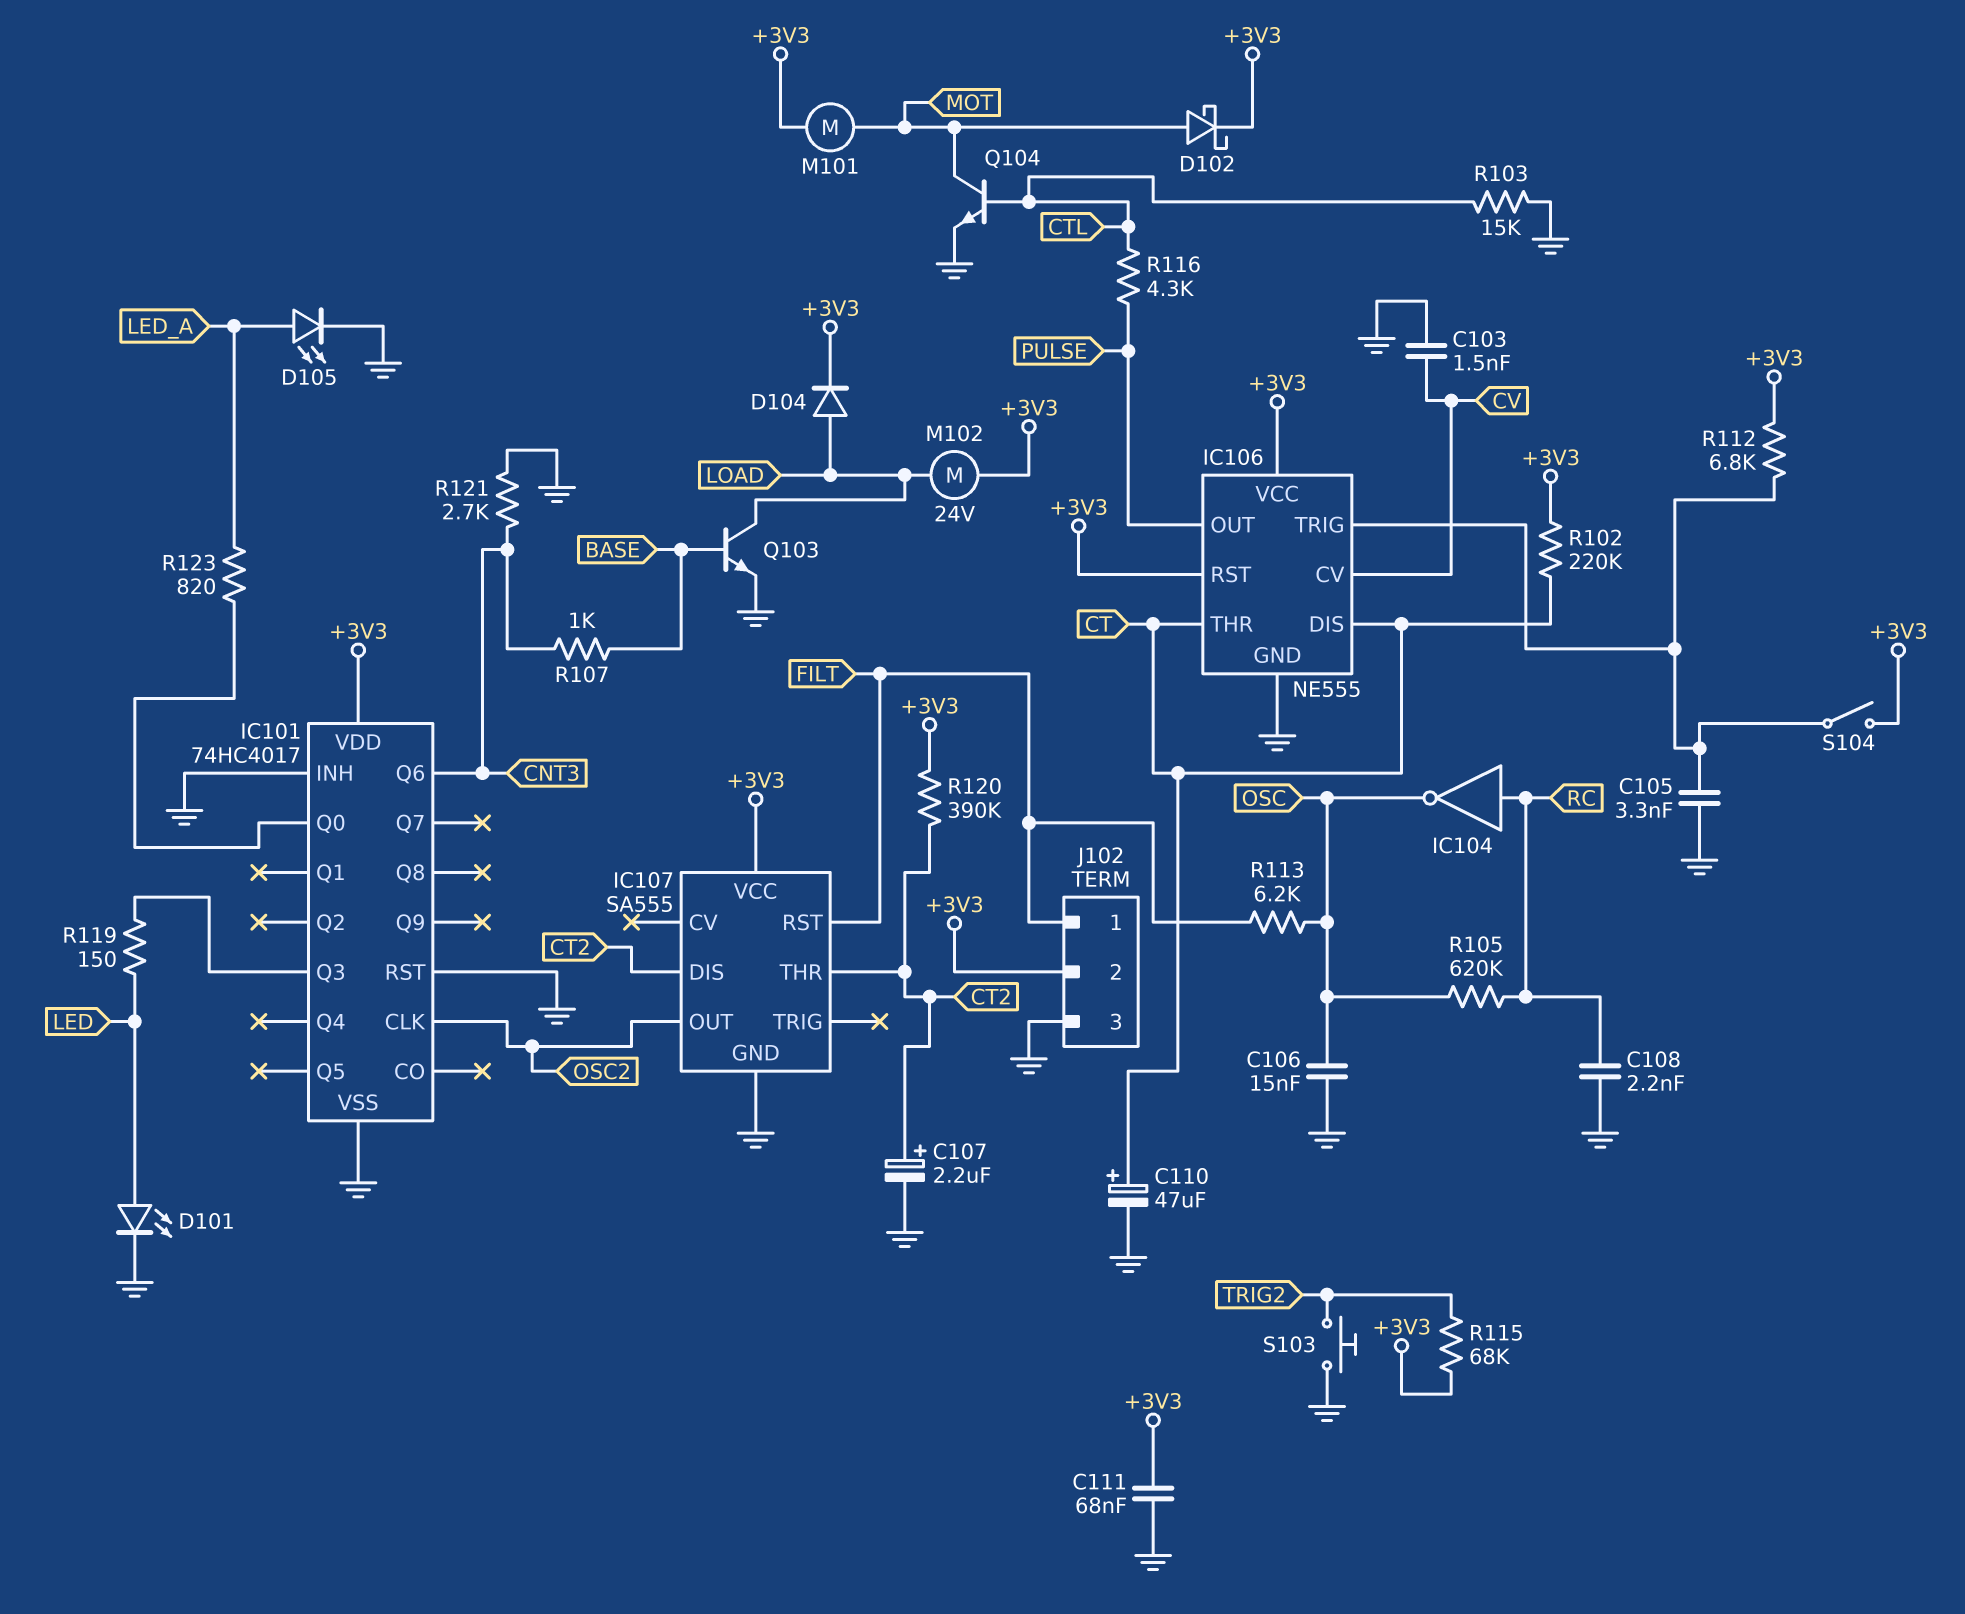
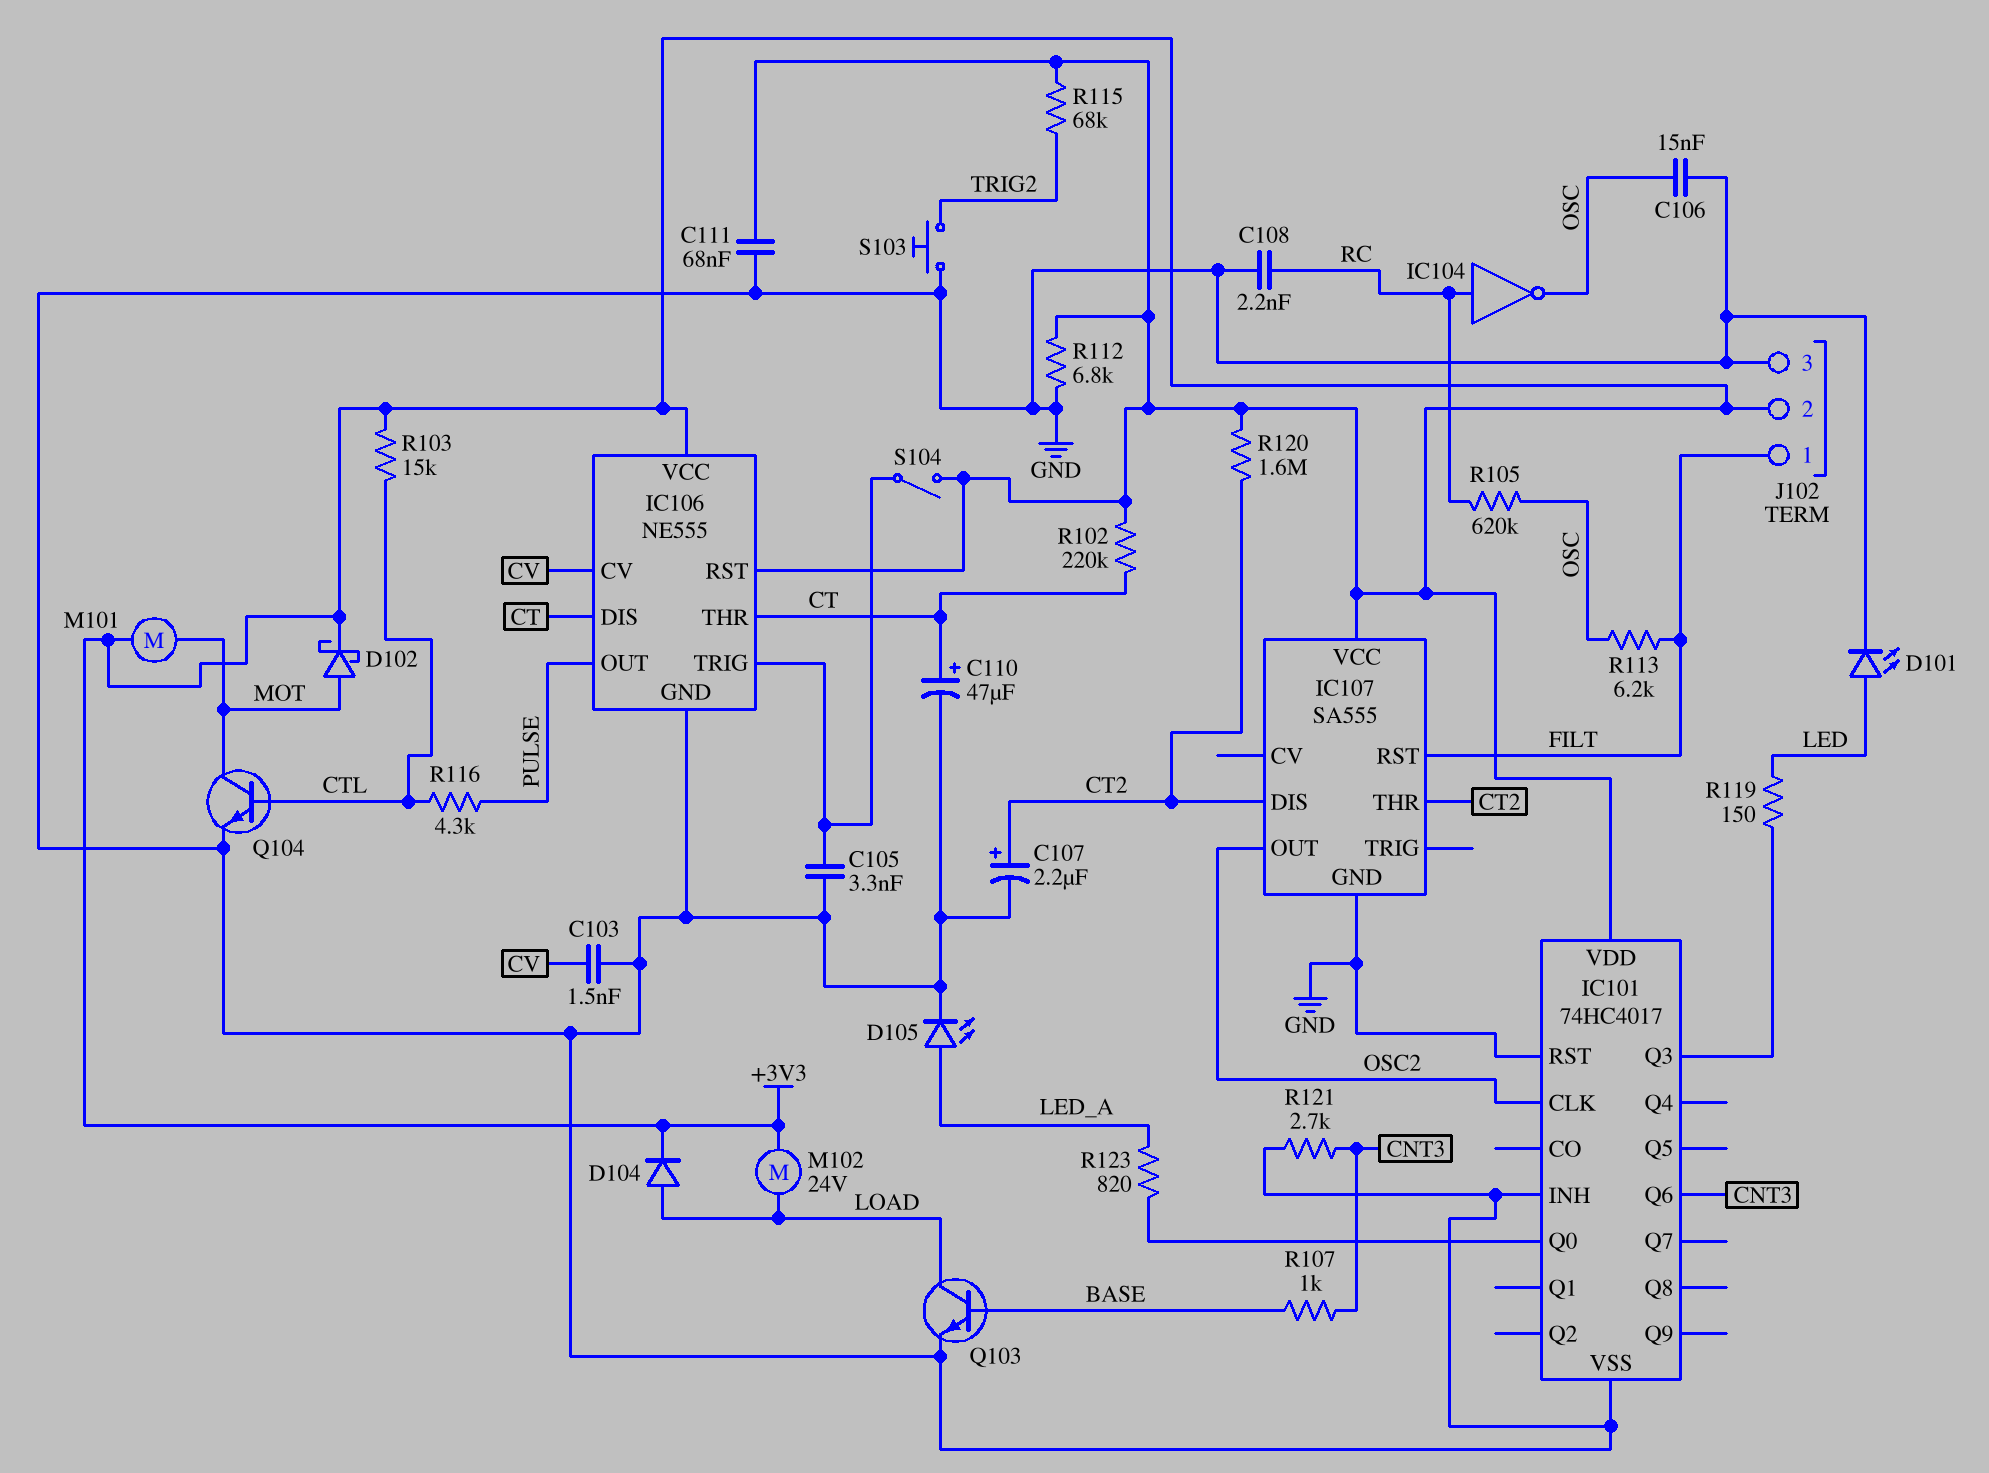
R103: 15k (CTL, GND) -> 15k (+3V3, CTL)
R112: 6.8k (+3V3, IC106/TRIG) -> 6.8k (+3V3, GND)
R120: 390k (+3V3, CT2) -> 1.6M (+3V3, CT2)

